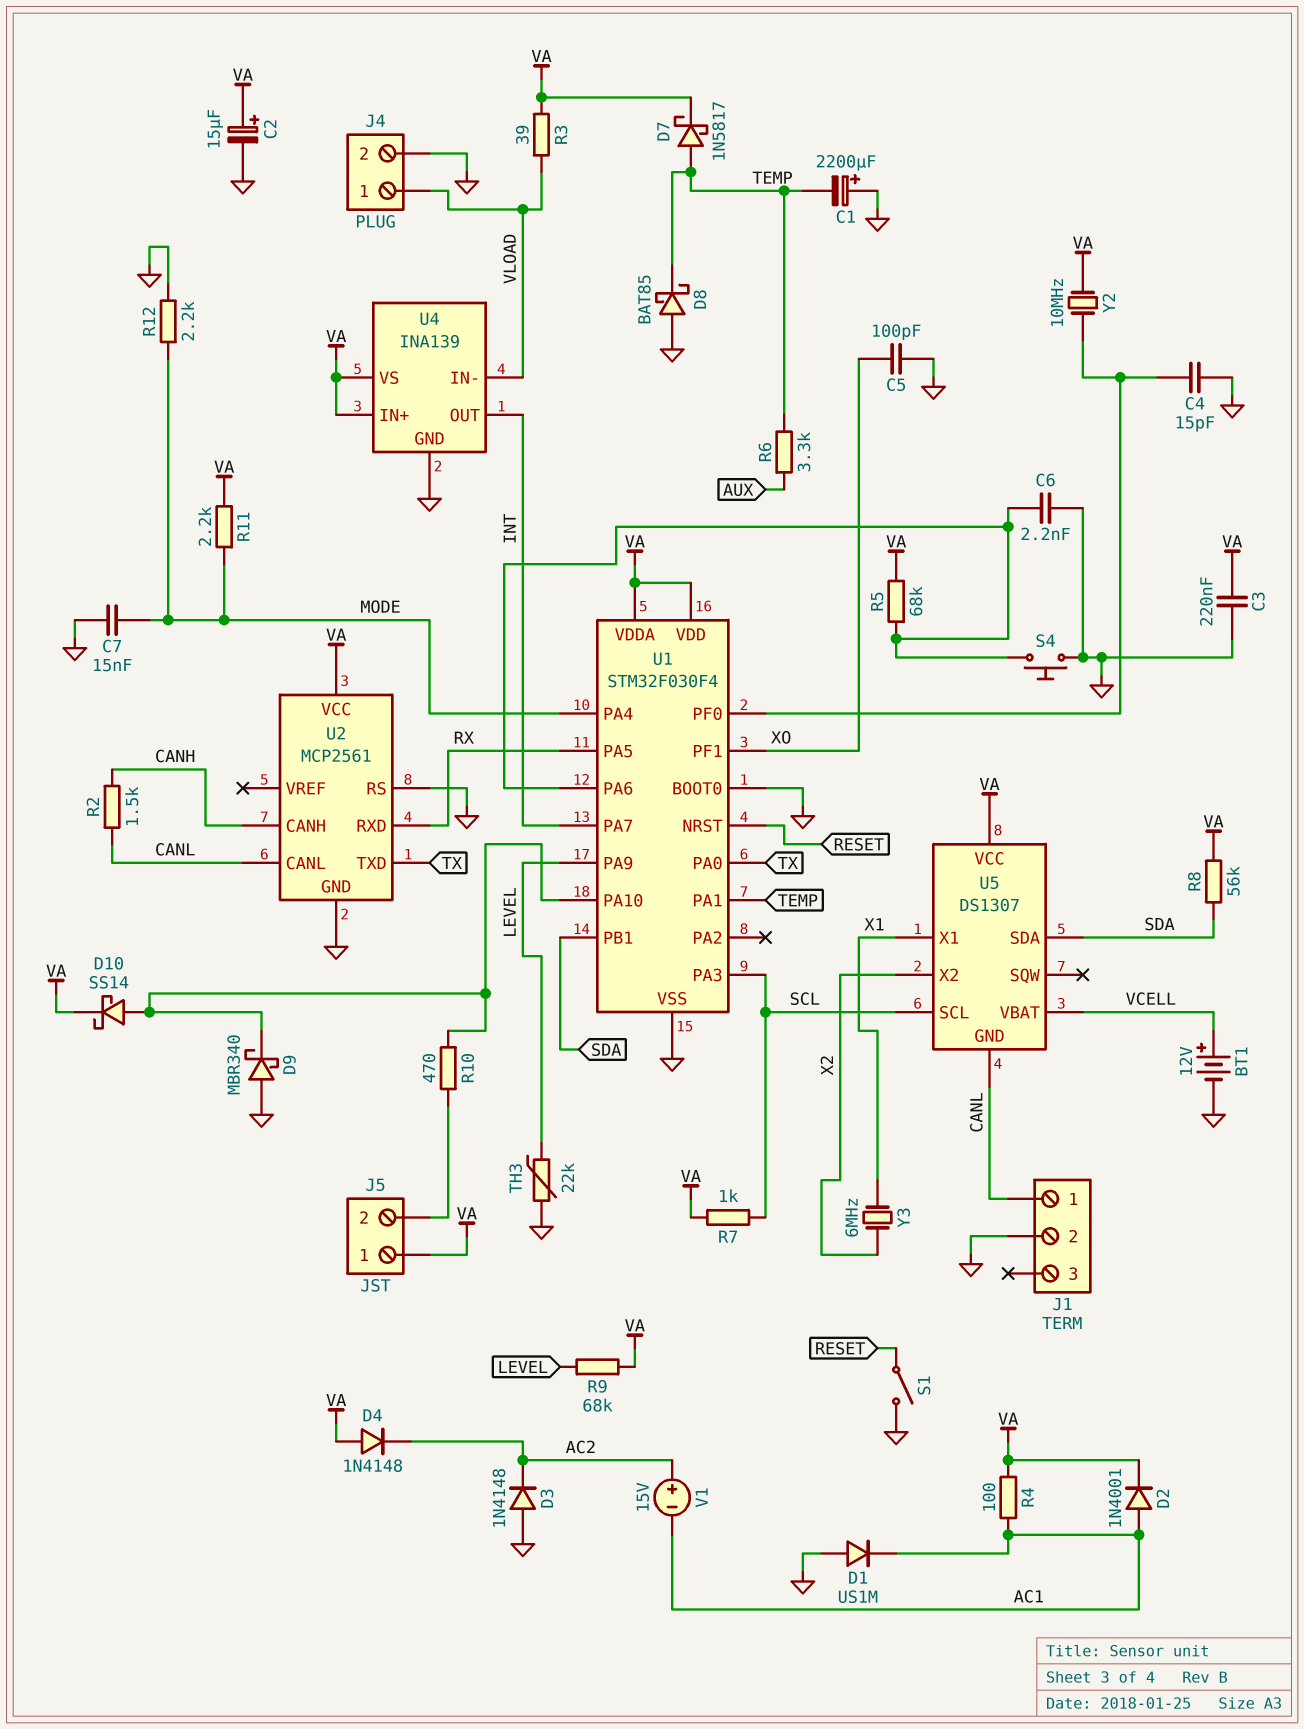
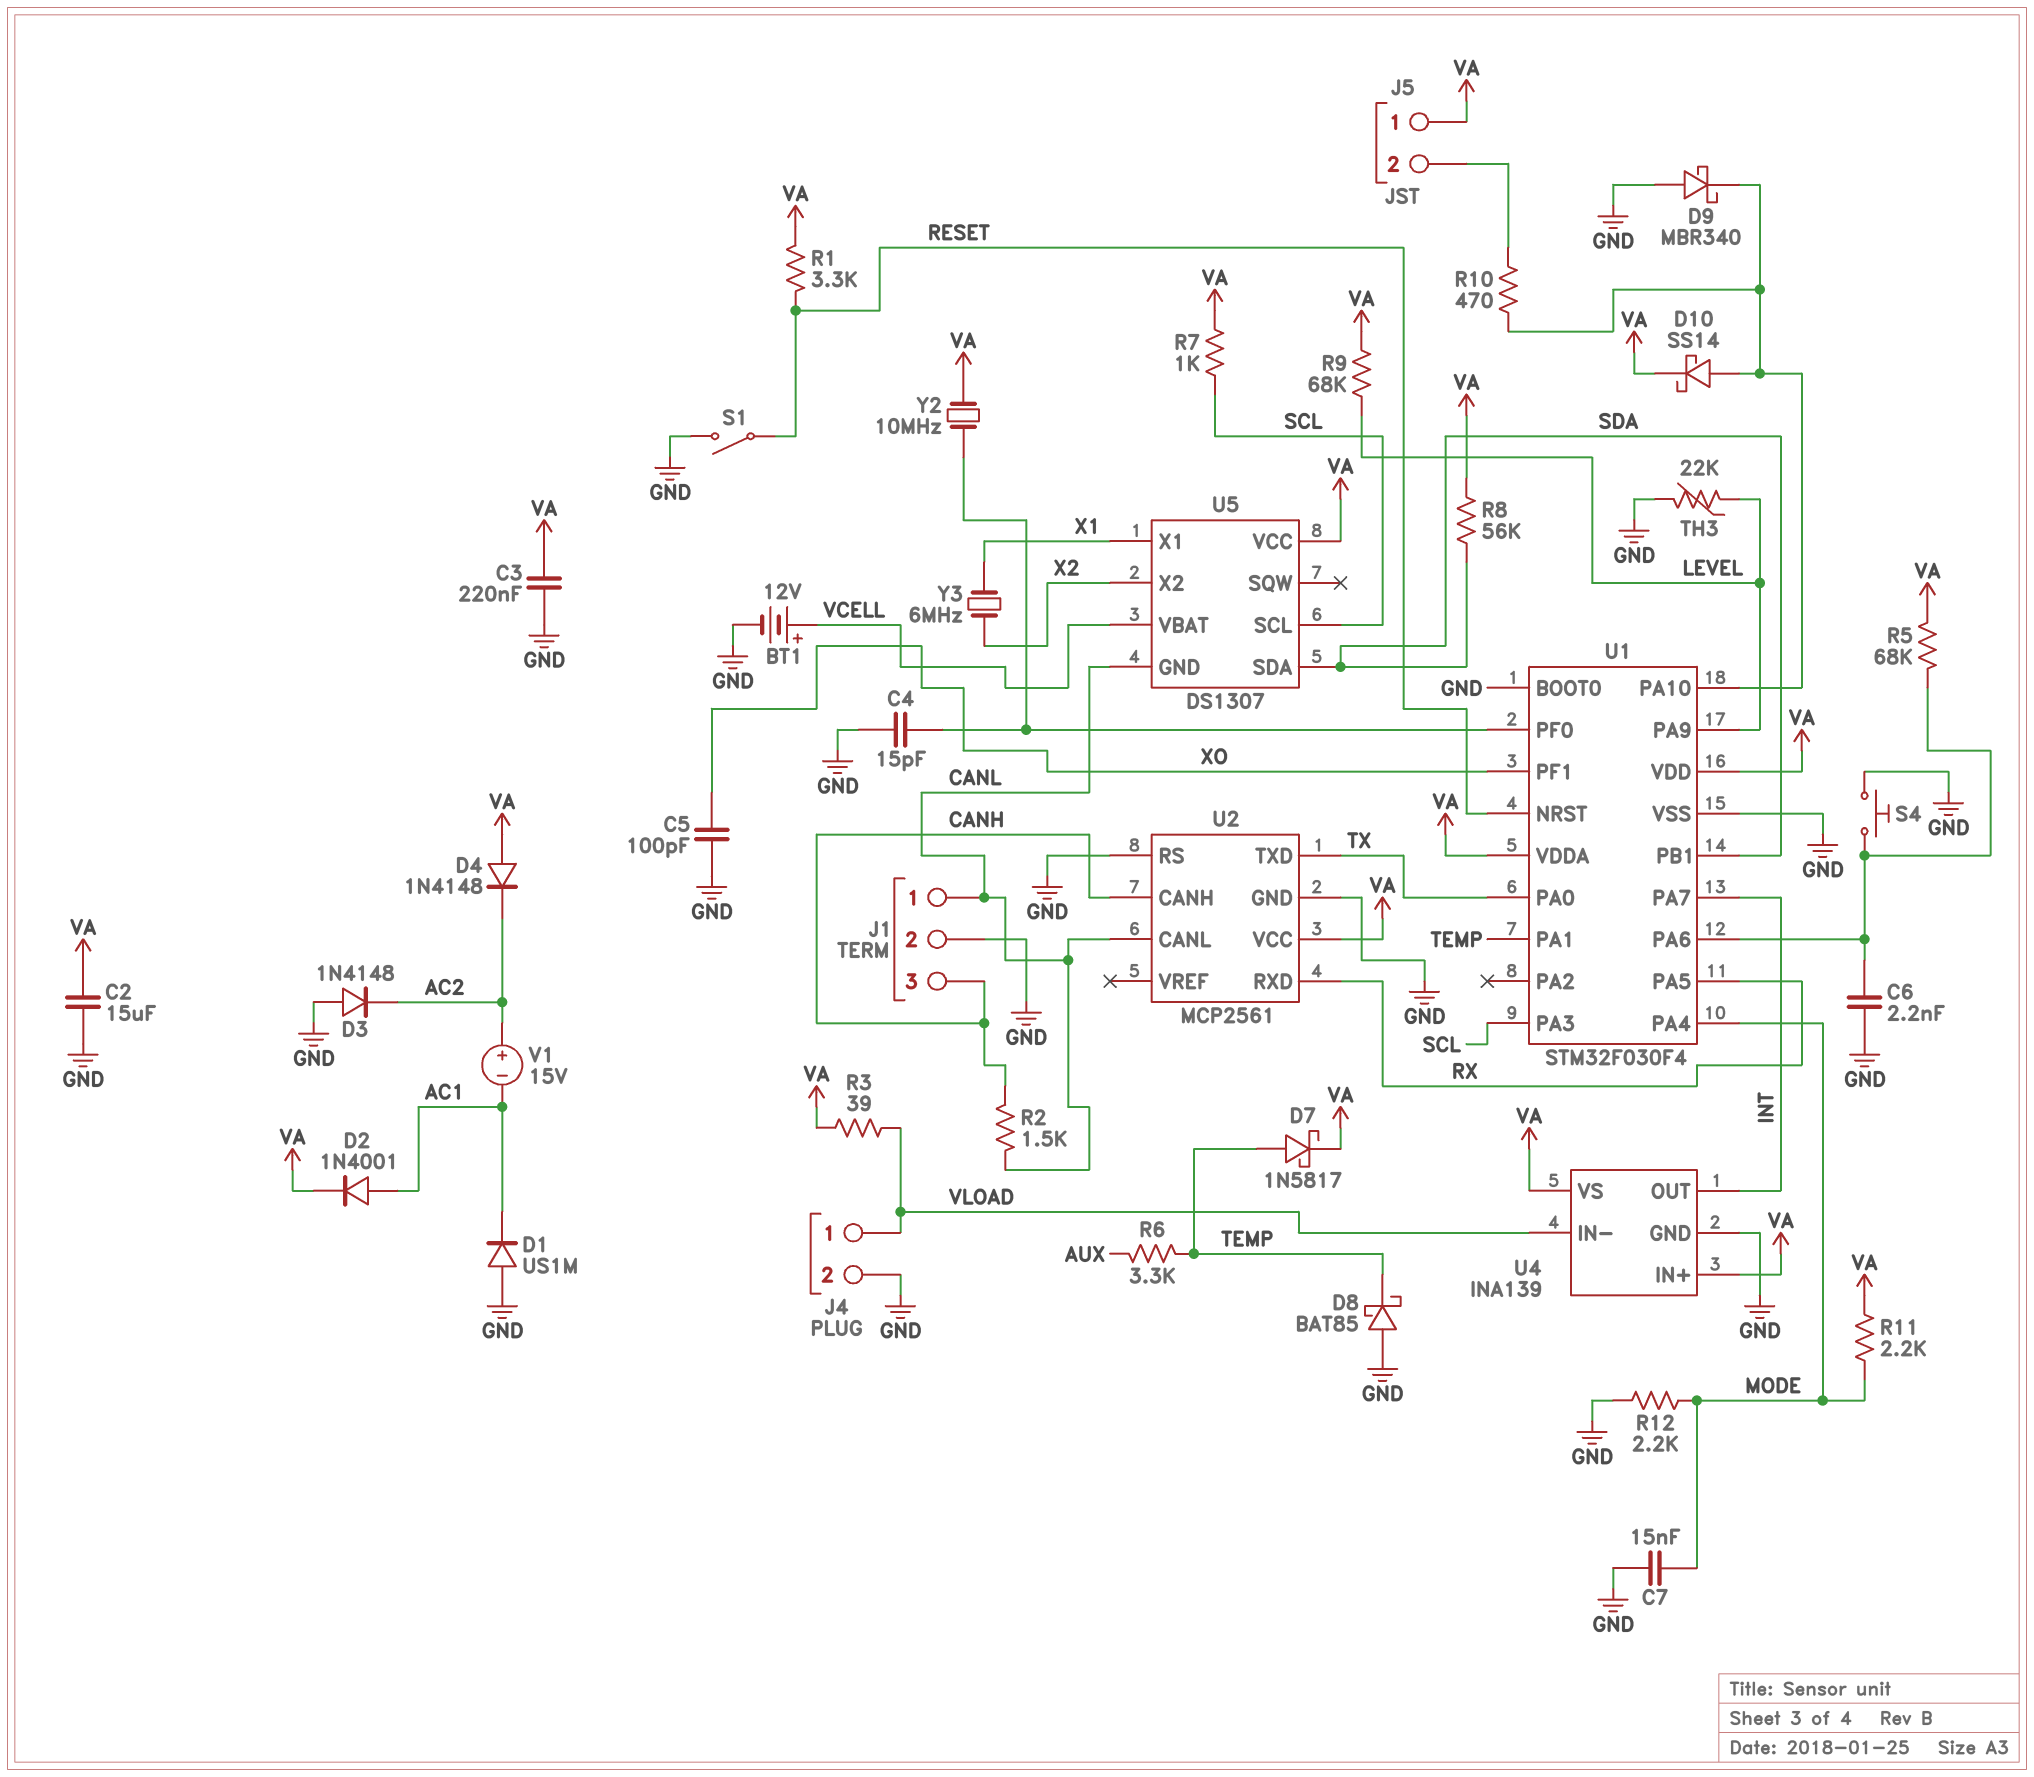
C1: 2200uF (plus GND, minus TEMP) -> none
C2: 15uF (plus VA, minus GND) -> 15uF (GND, VA)
J1 pin 3: none -> CANH
R1: none -> 3.3k (RESET, VA)
R4: 100 (AC1, VA) -> none

